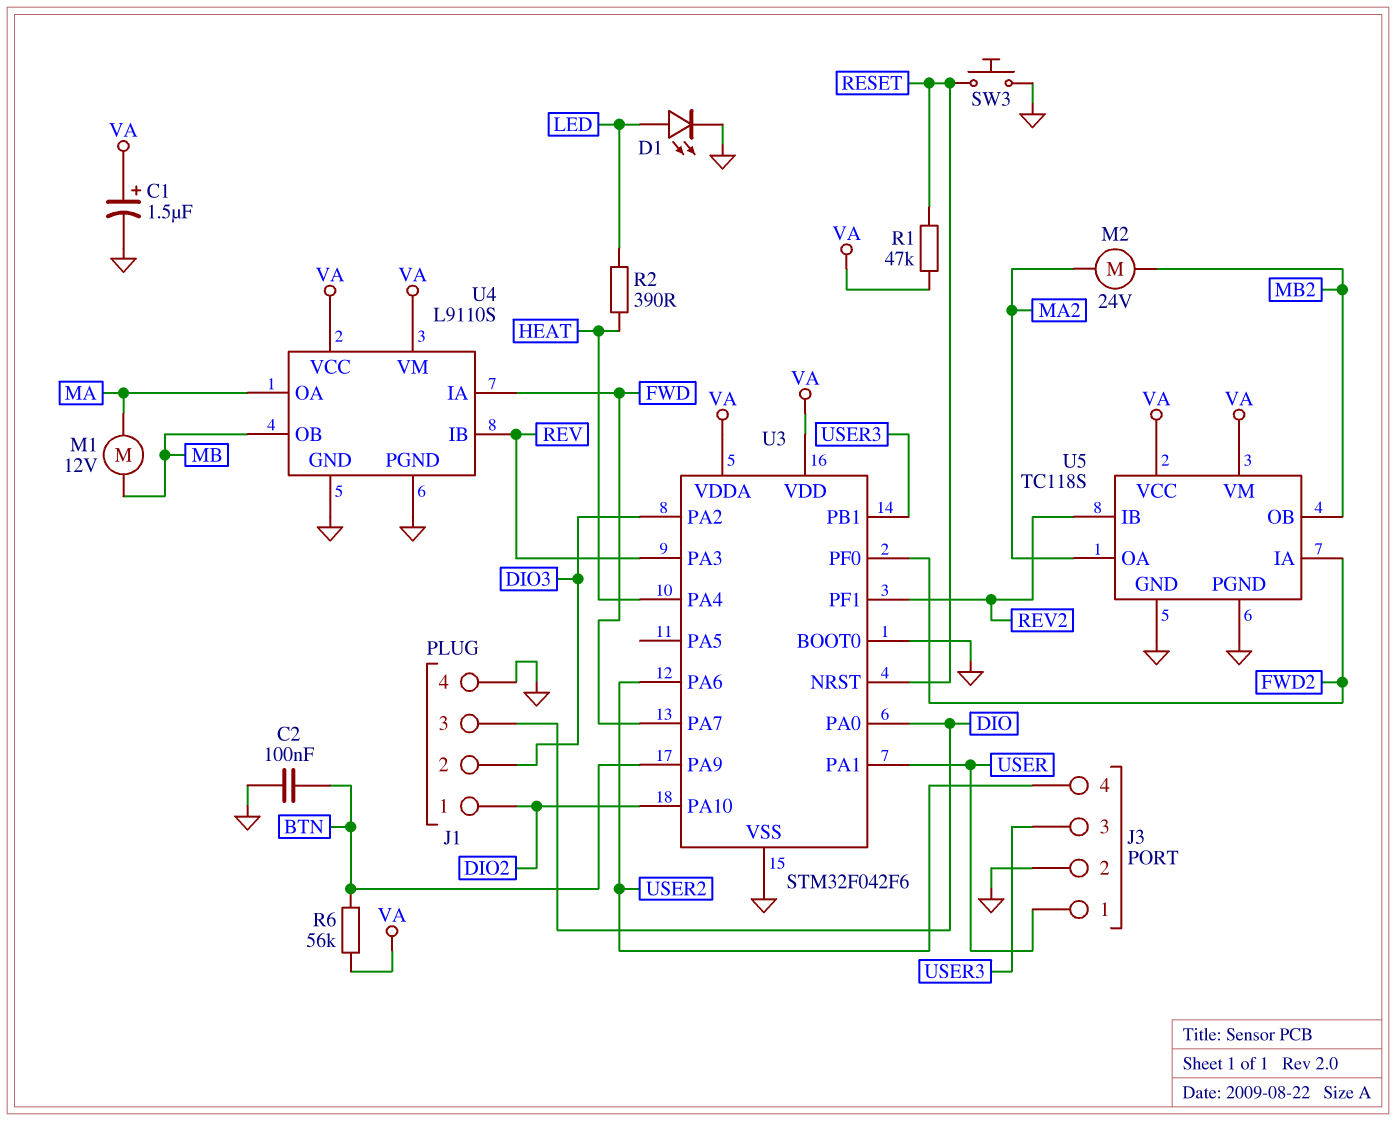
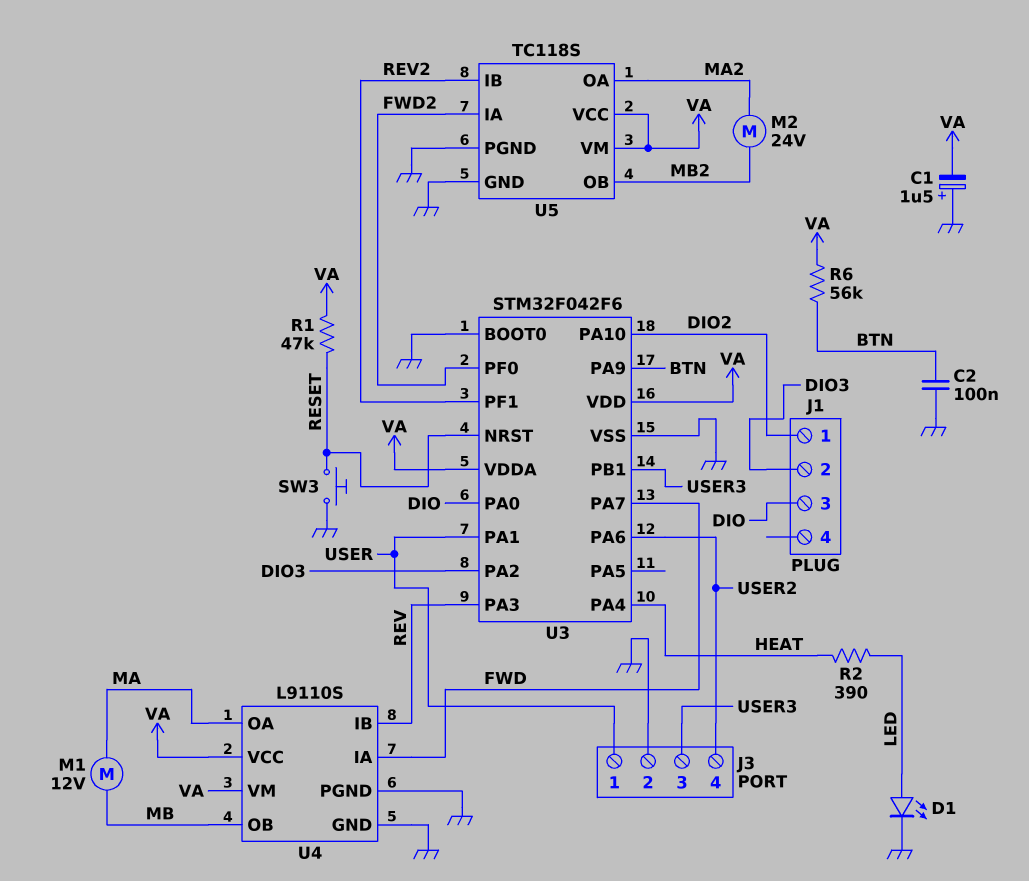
C1: 1.5uF (plus VA, minus GND) -> 1.5uF (plus GND, minus VA)
J1 pin 4: GND -> none

